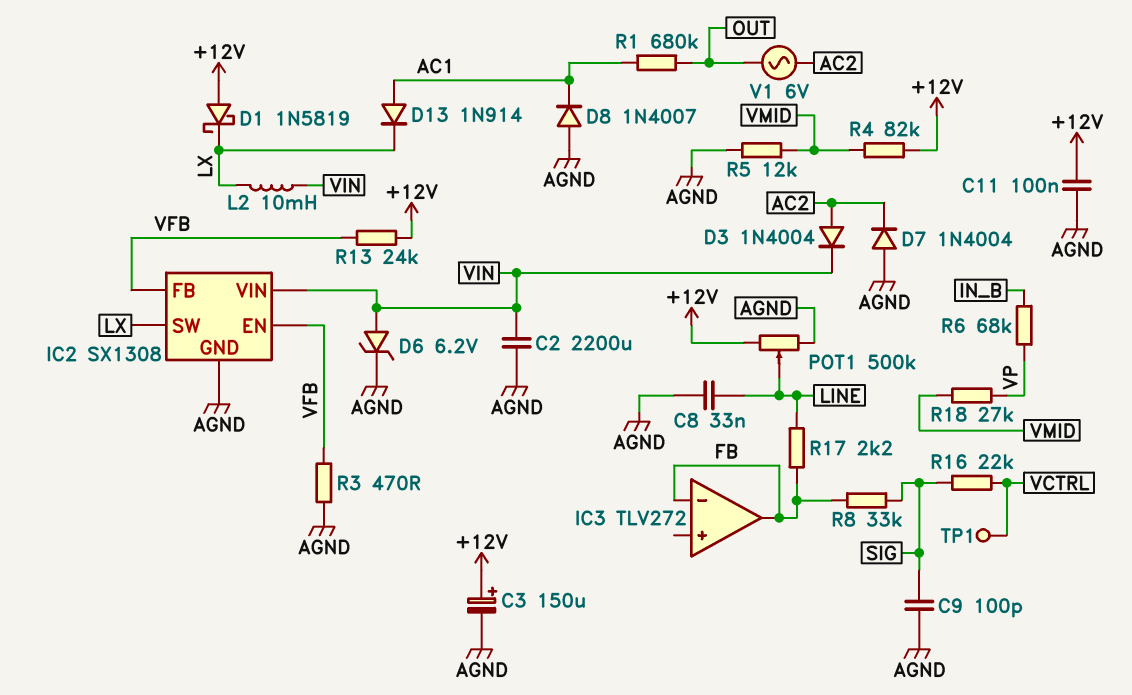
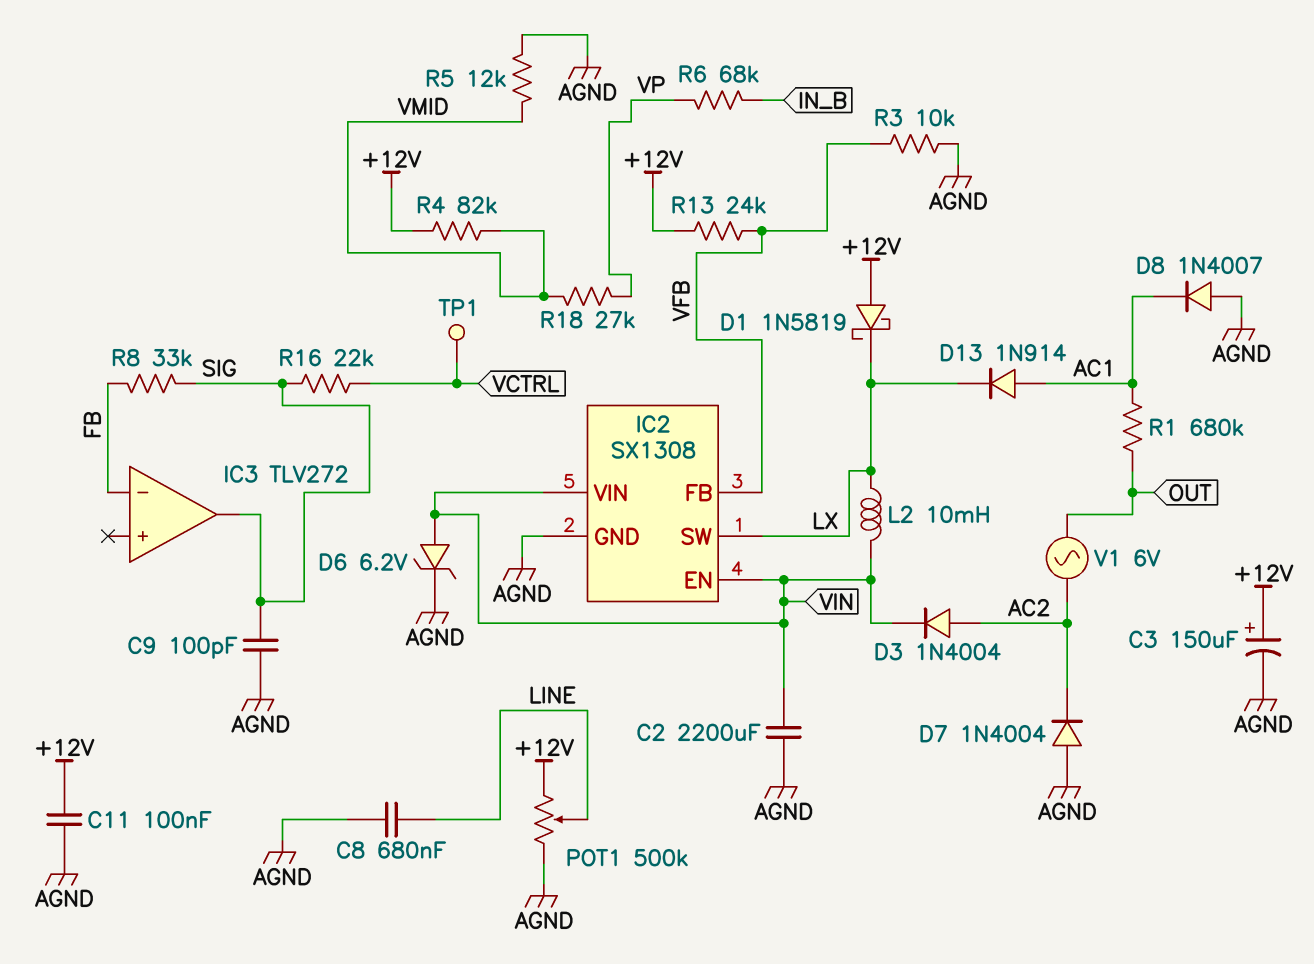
C8: 33nF (AGND, LINE) -> 680nF (AGND, LINE)
IC2 pin EN: VFB -> VIN
IC3 pin out: FB -> SIG
R3: 470 (AGND, VFB) -> 10k (AGND, VFB)
R17: 2.2k (FB, LINE) -> none

